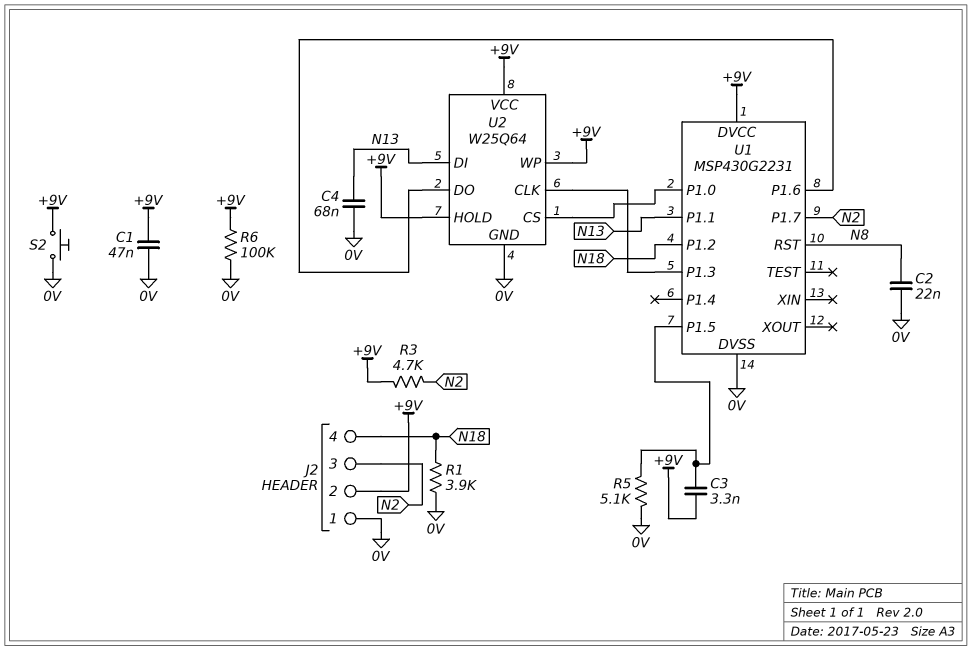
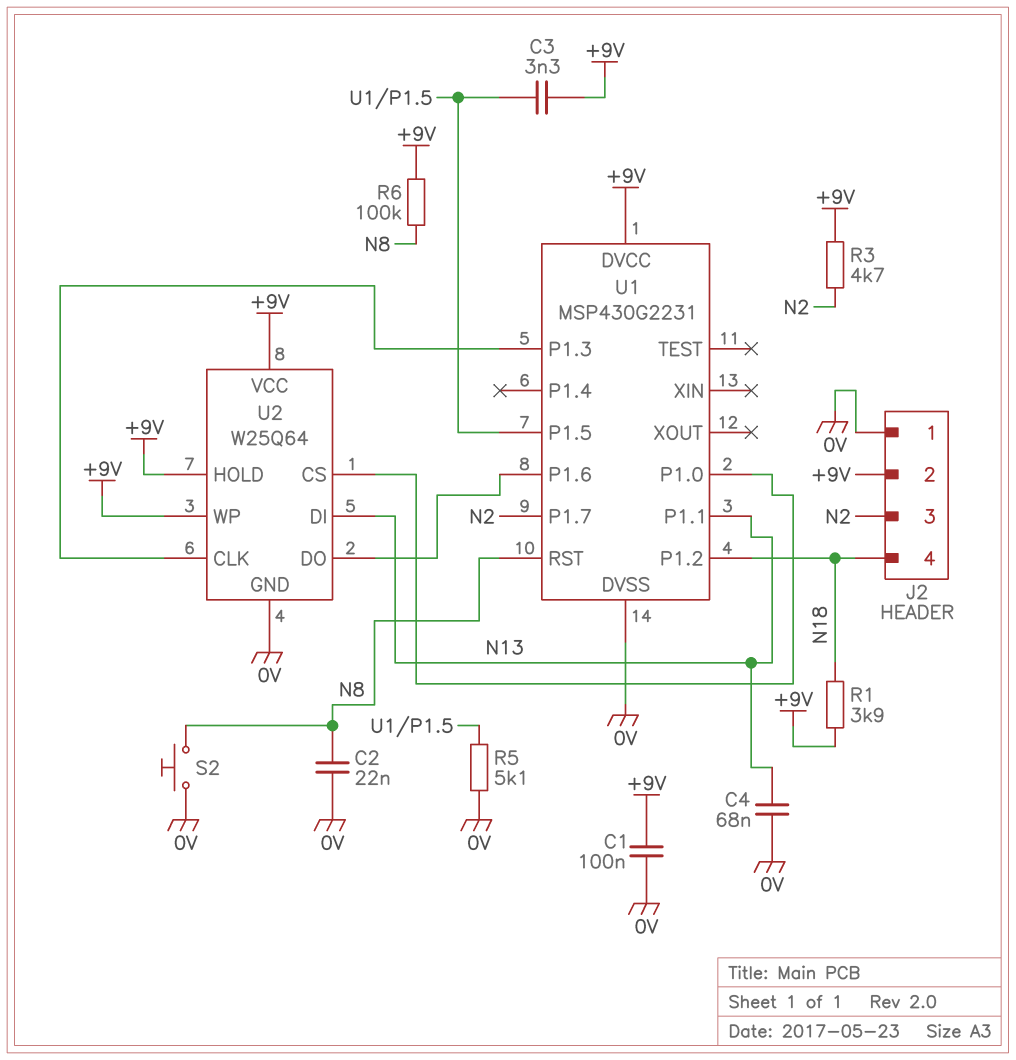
C1: 47nF (+9V, 0V) -> 100nF (+9V, 0V)
R1: 3.9k (0V, N18) -> 3.9k (+9V, N18)
R6: 100k (+9V, 0V) -> 100k (+9V, N8)
S2: button (+9V, 0V) -> button (0V, N8)

